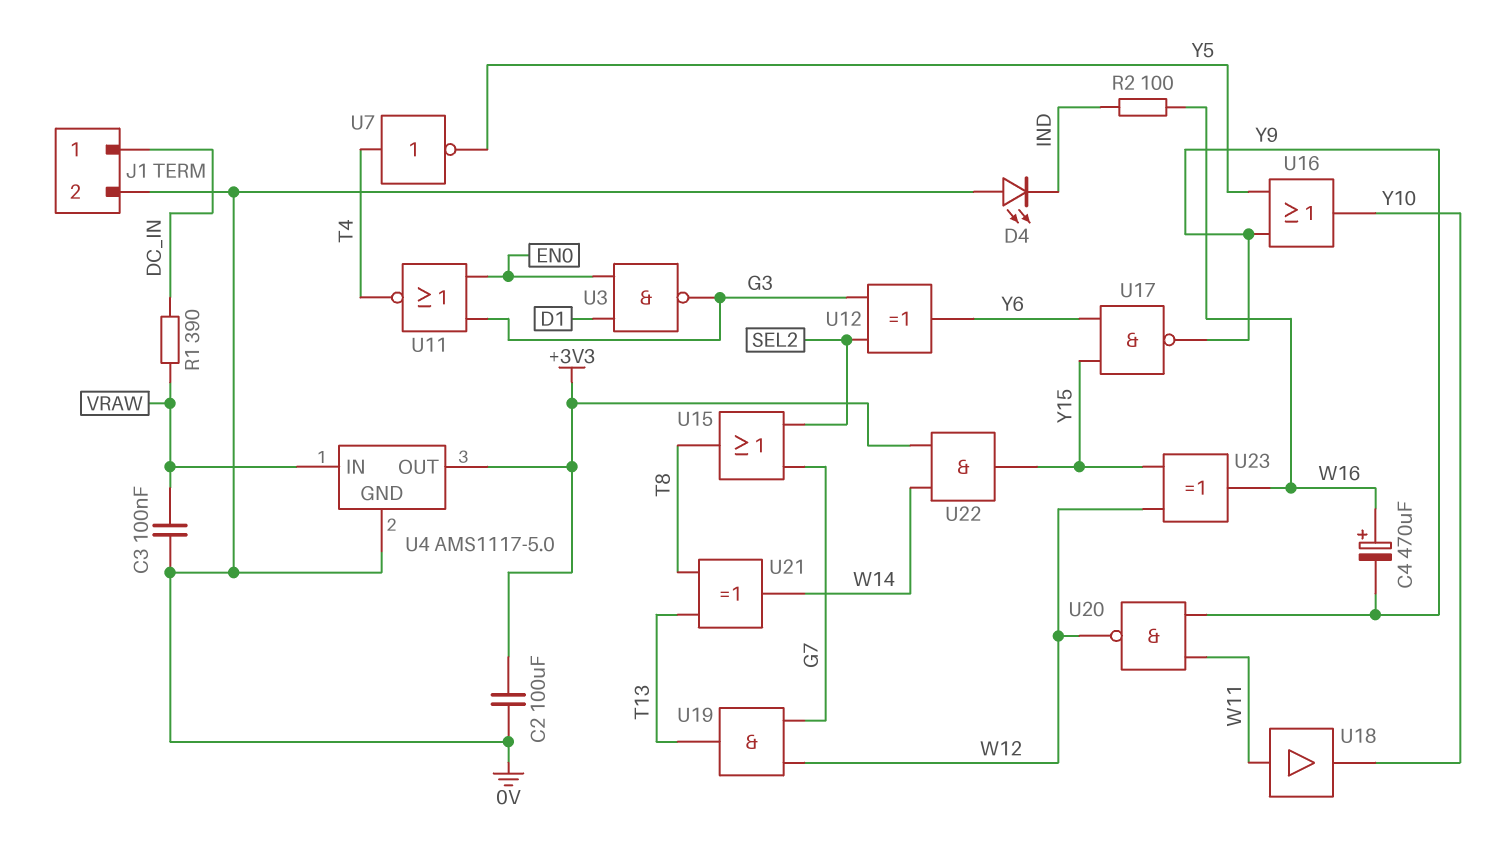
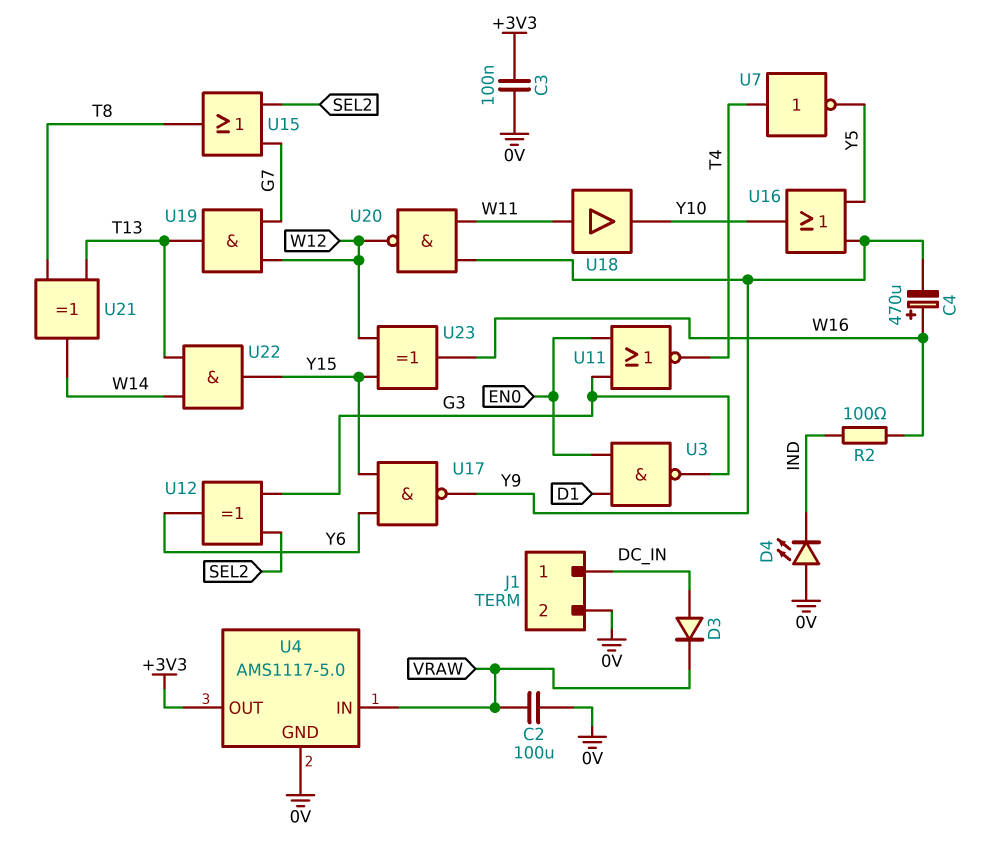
C2: 100uF (+3V3, 0V) -> 100uF (0V, VRAW)
C3: 100nF (0V, VRAW) -> 100nF (+3V3, 0V)
D3: none -> diode (A DC_IN, K VRAW)
R1: 390 (DC_IN, VRAW) -> none
U22: AND (in +3V3, in W14, out Y15) -> AND (in T13, in W14, out Y15)

